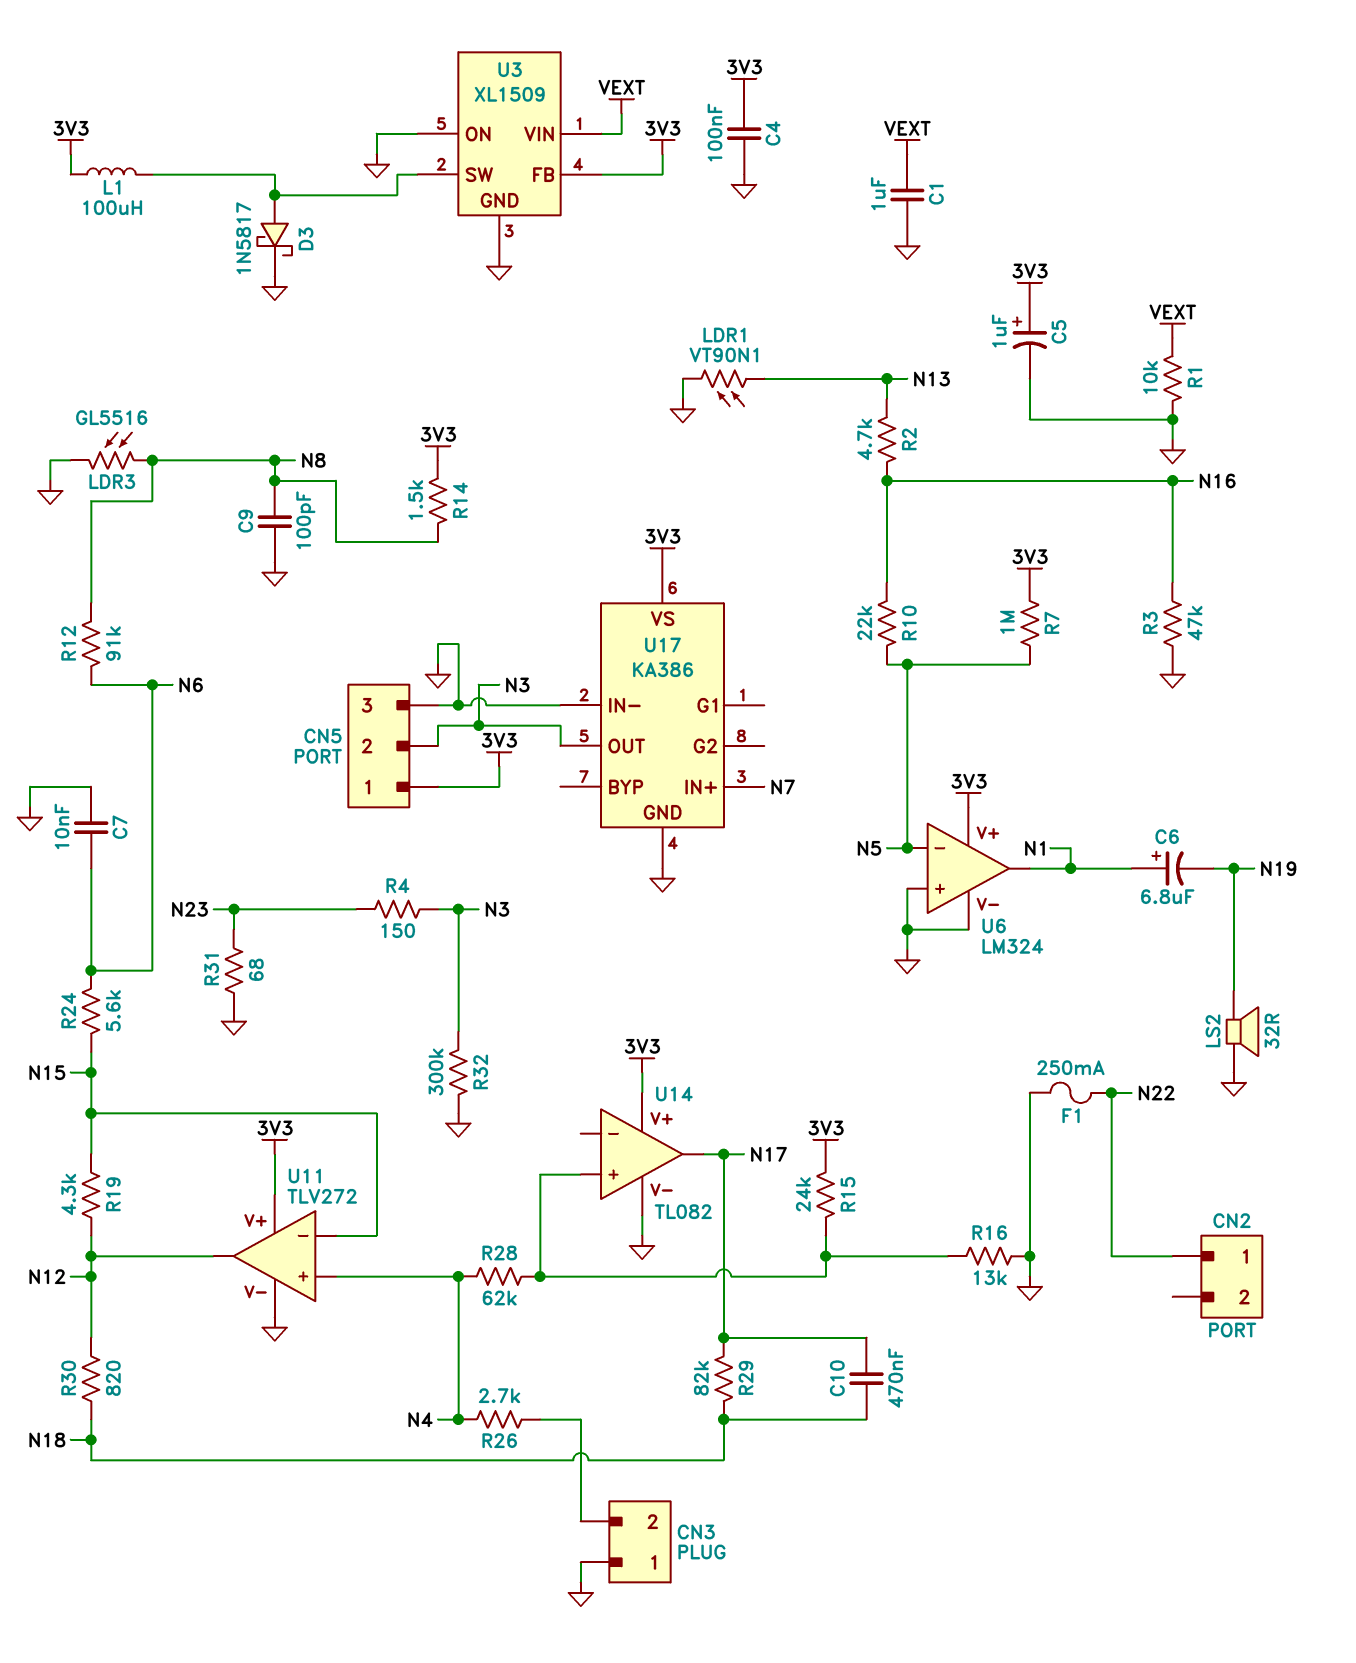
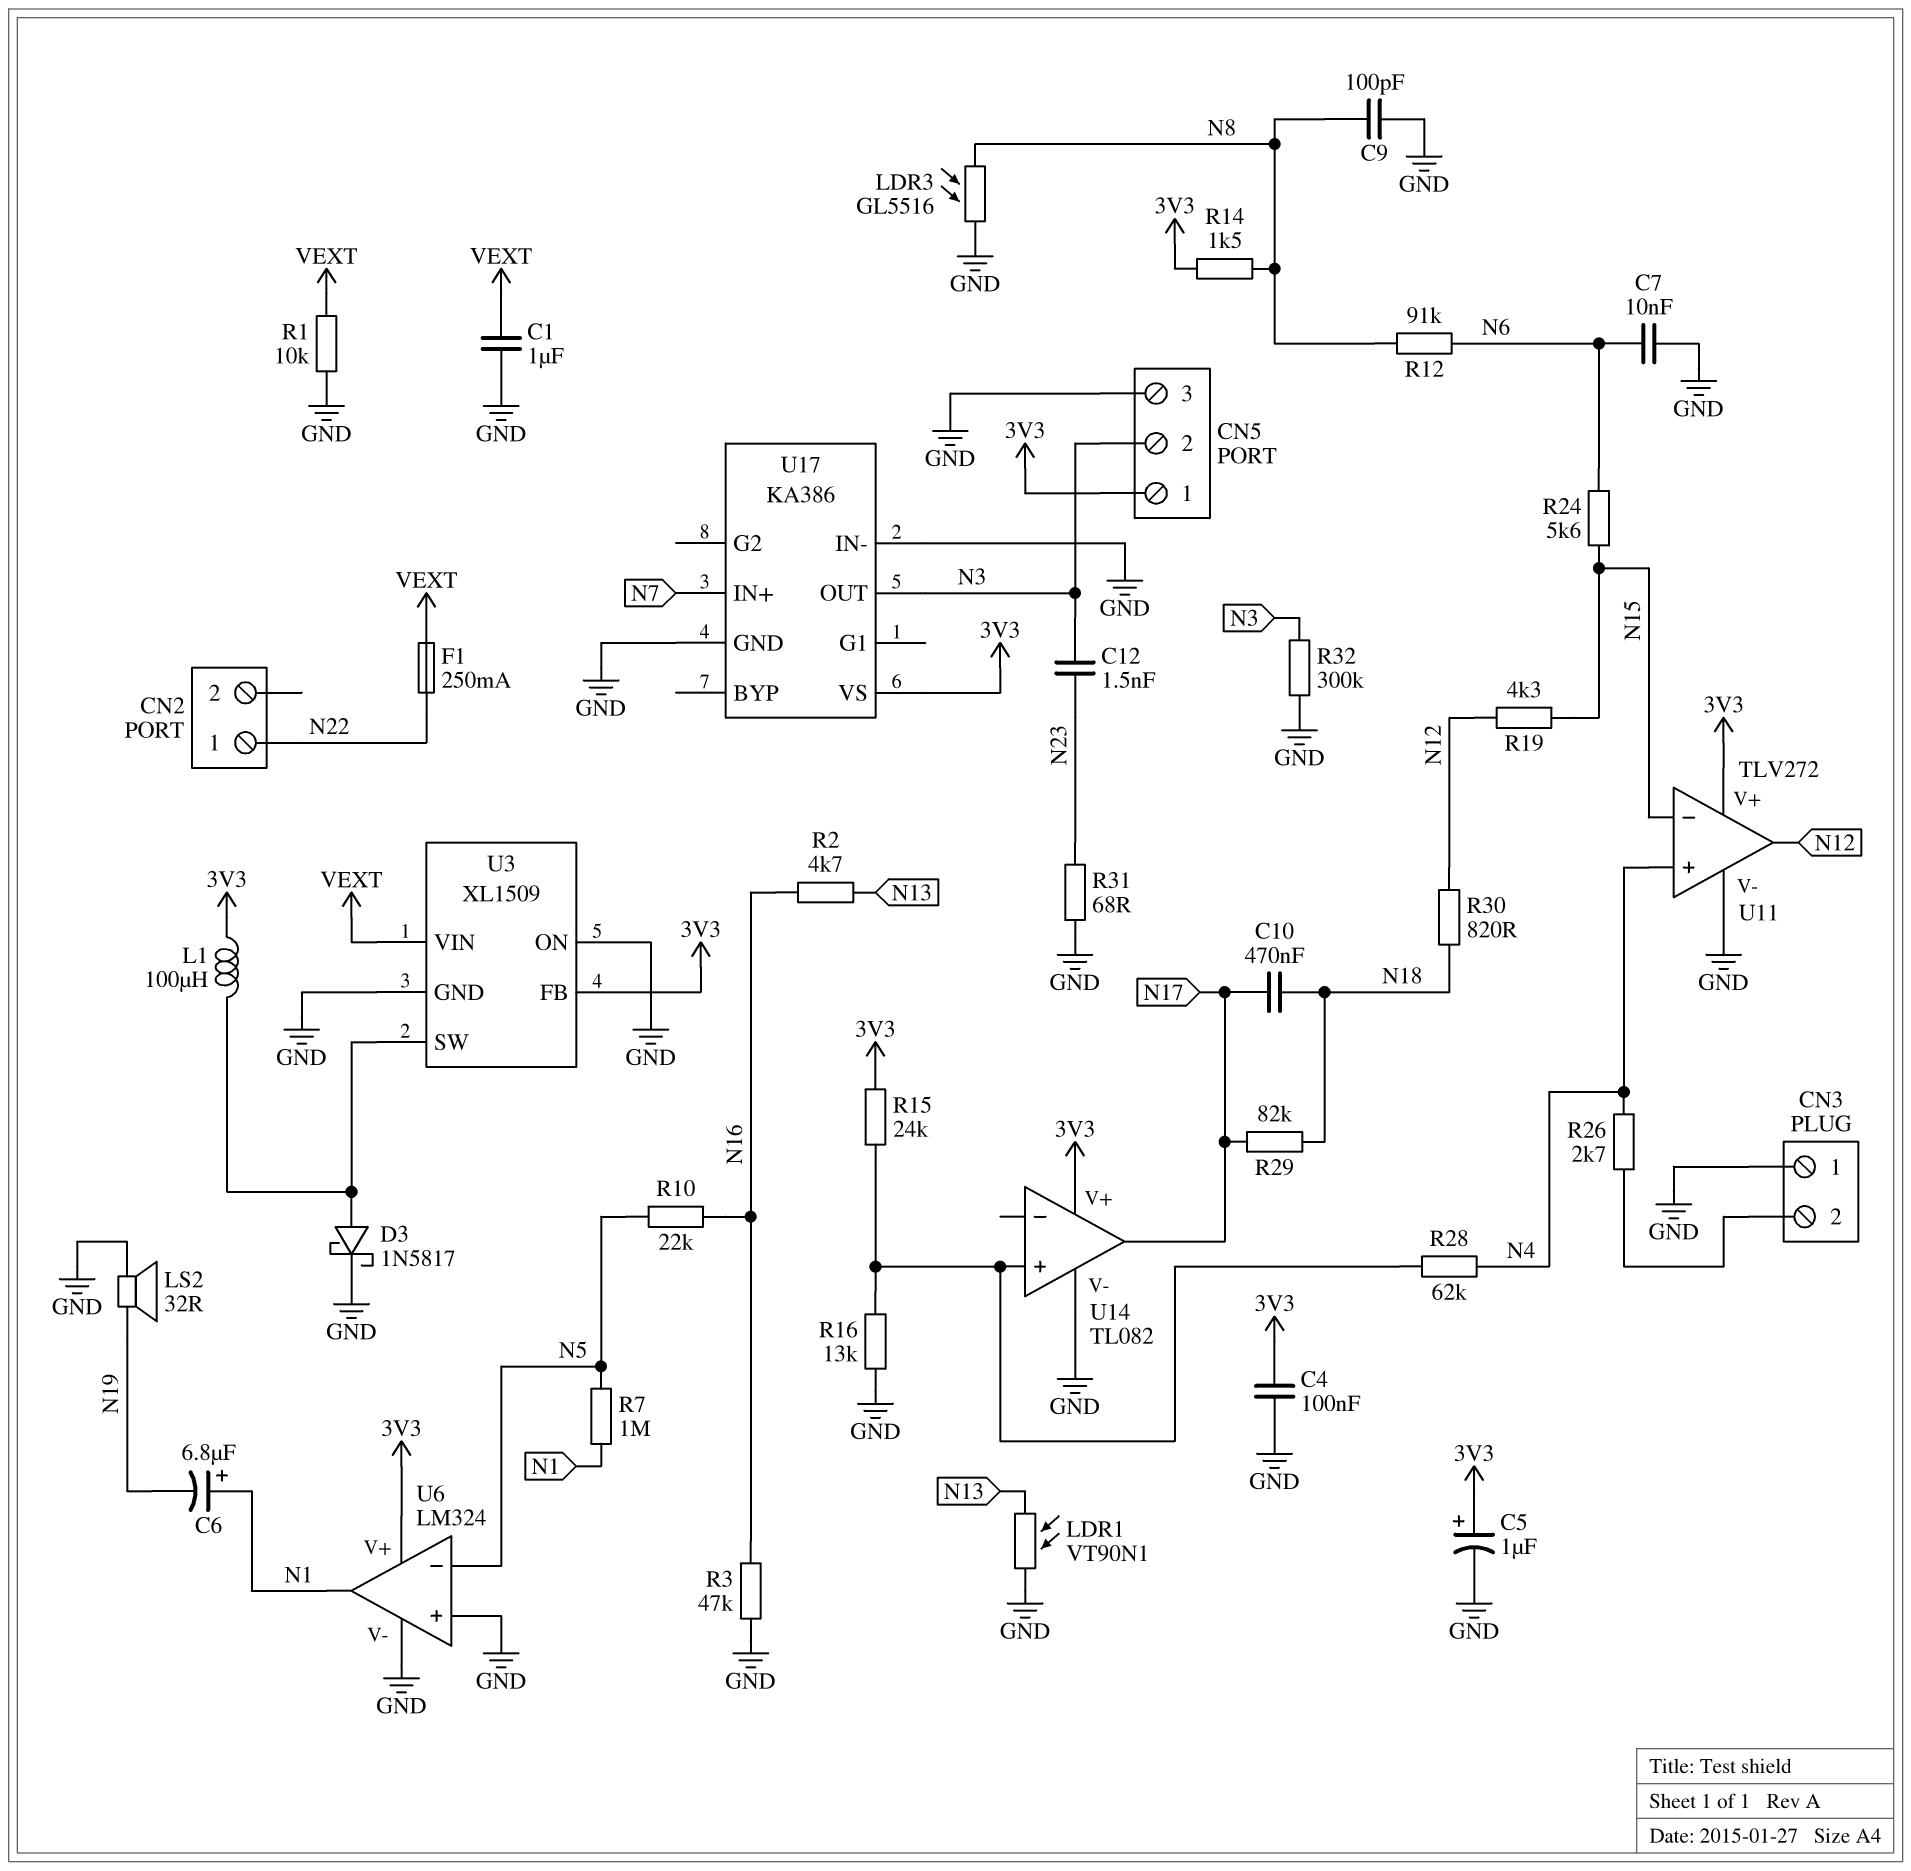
C12: none -> 1.5nF (N3, N23)
F1: 250mA (GND, N22) -> 250mA (N22, VEXT)
R4: 150 (N3, N23) -> none
R7: 1M (3V3, N5) -> 1M (N1, N5)

